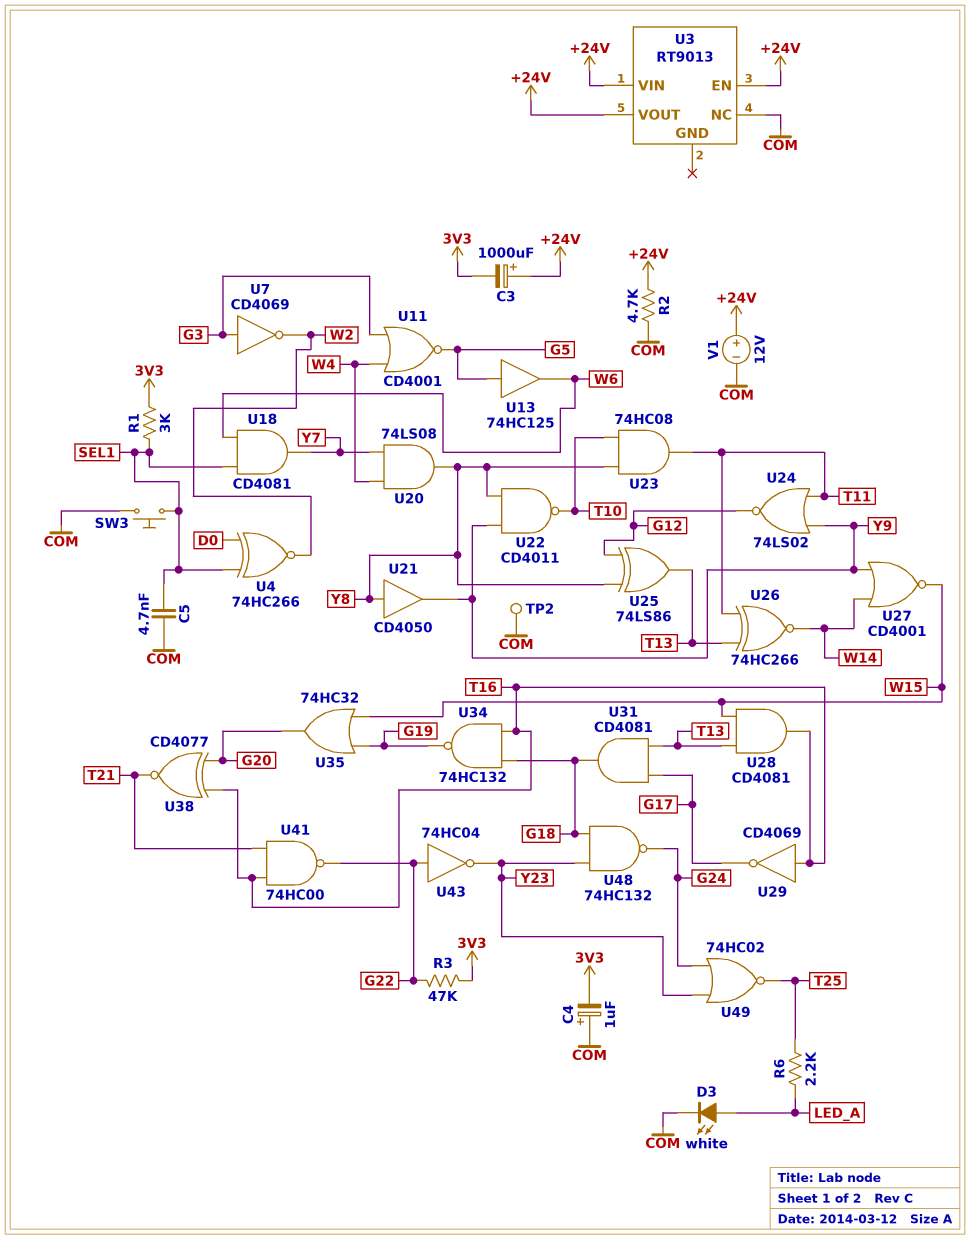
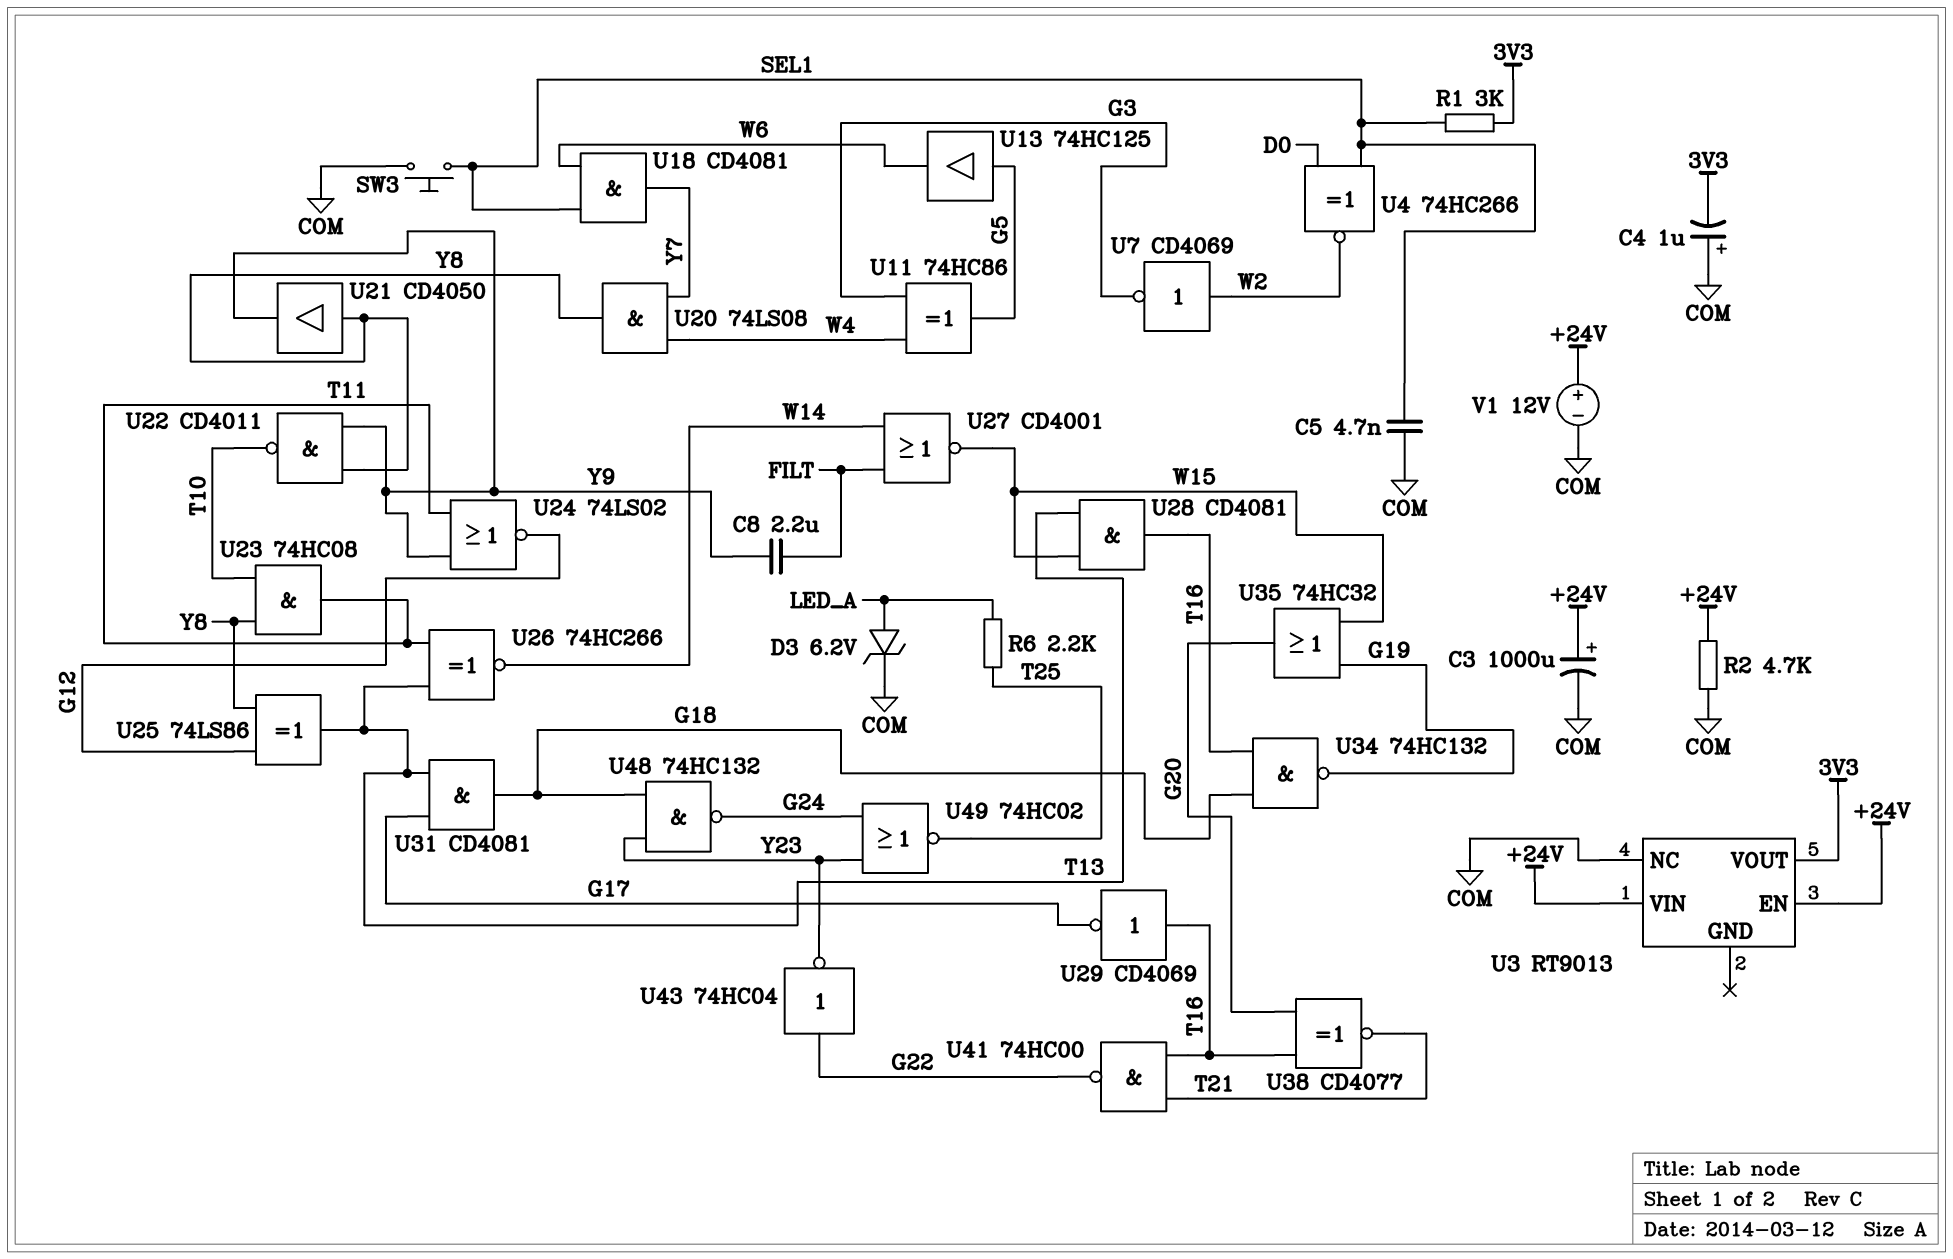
C3: 1000uF (plus +24V, minus 3V3) -> 1000uF (plus +24V, minus COM)
C8: none -> 2.2uF (FILT, Y9)
D3: LED white (A LED_A, K COM) -> zener 6.2V (A LED_A, K COM)
R3: 47k (3V3, G22) -> none
TP2: test point (COM) -> none
U3 pin VOUT: +24V -> 3V3
U7: NOT CD4069 (in G3, out W2) -> NOT CD4069 (in W2, out G3)
U11: NOR CD4001 (in G3, in W4, out G5) -> XOR 74HC86 (in G3, in W4, out G5)
U27: NOR CD4001 (in W14, in Y9, out W15) -> NOR CD4001 (in FILT, in W14, out W15)

